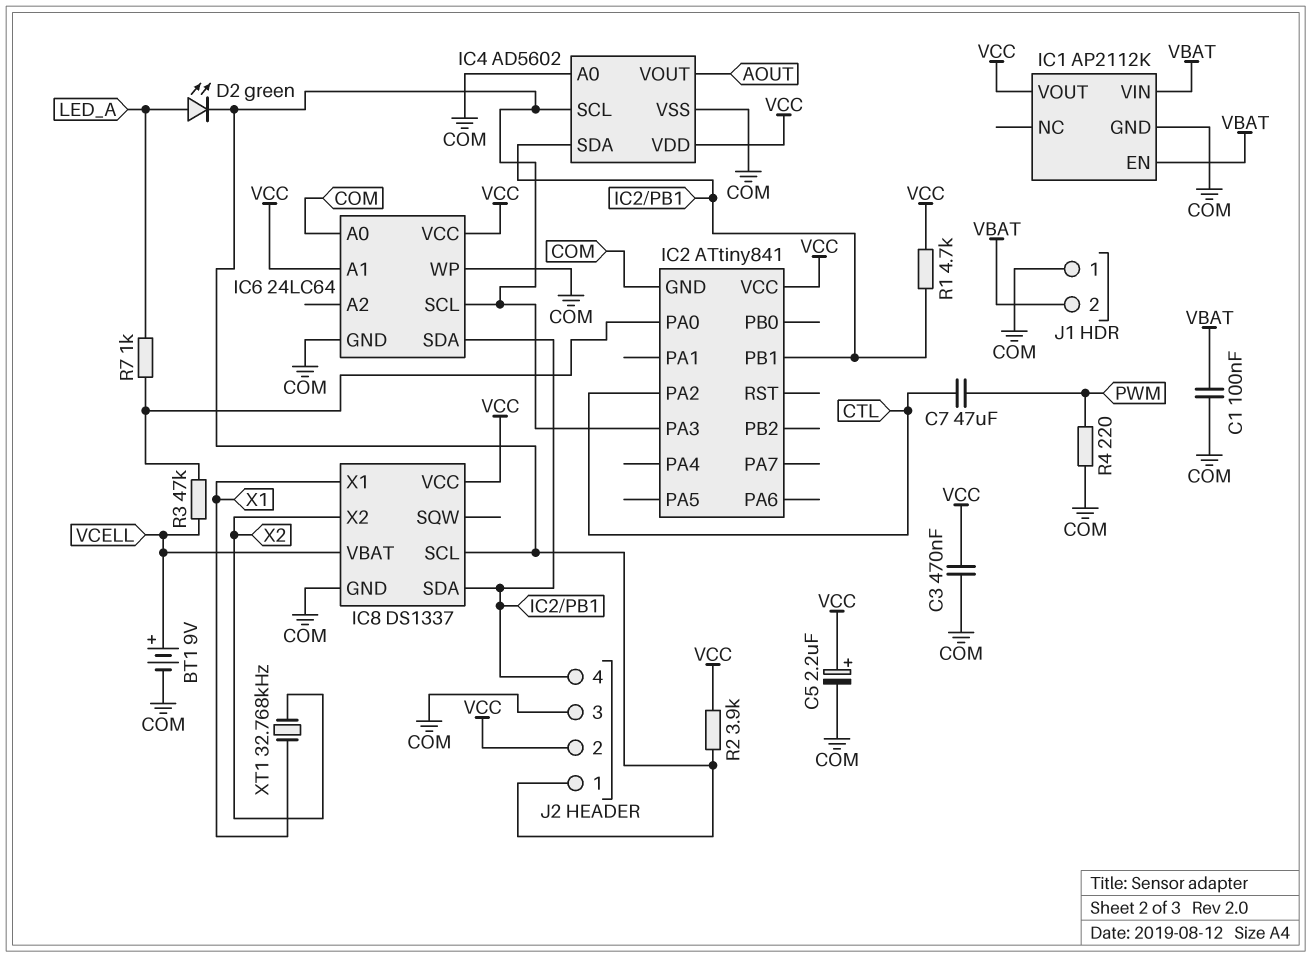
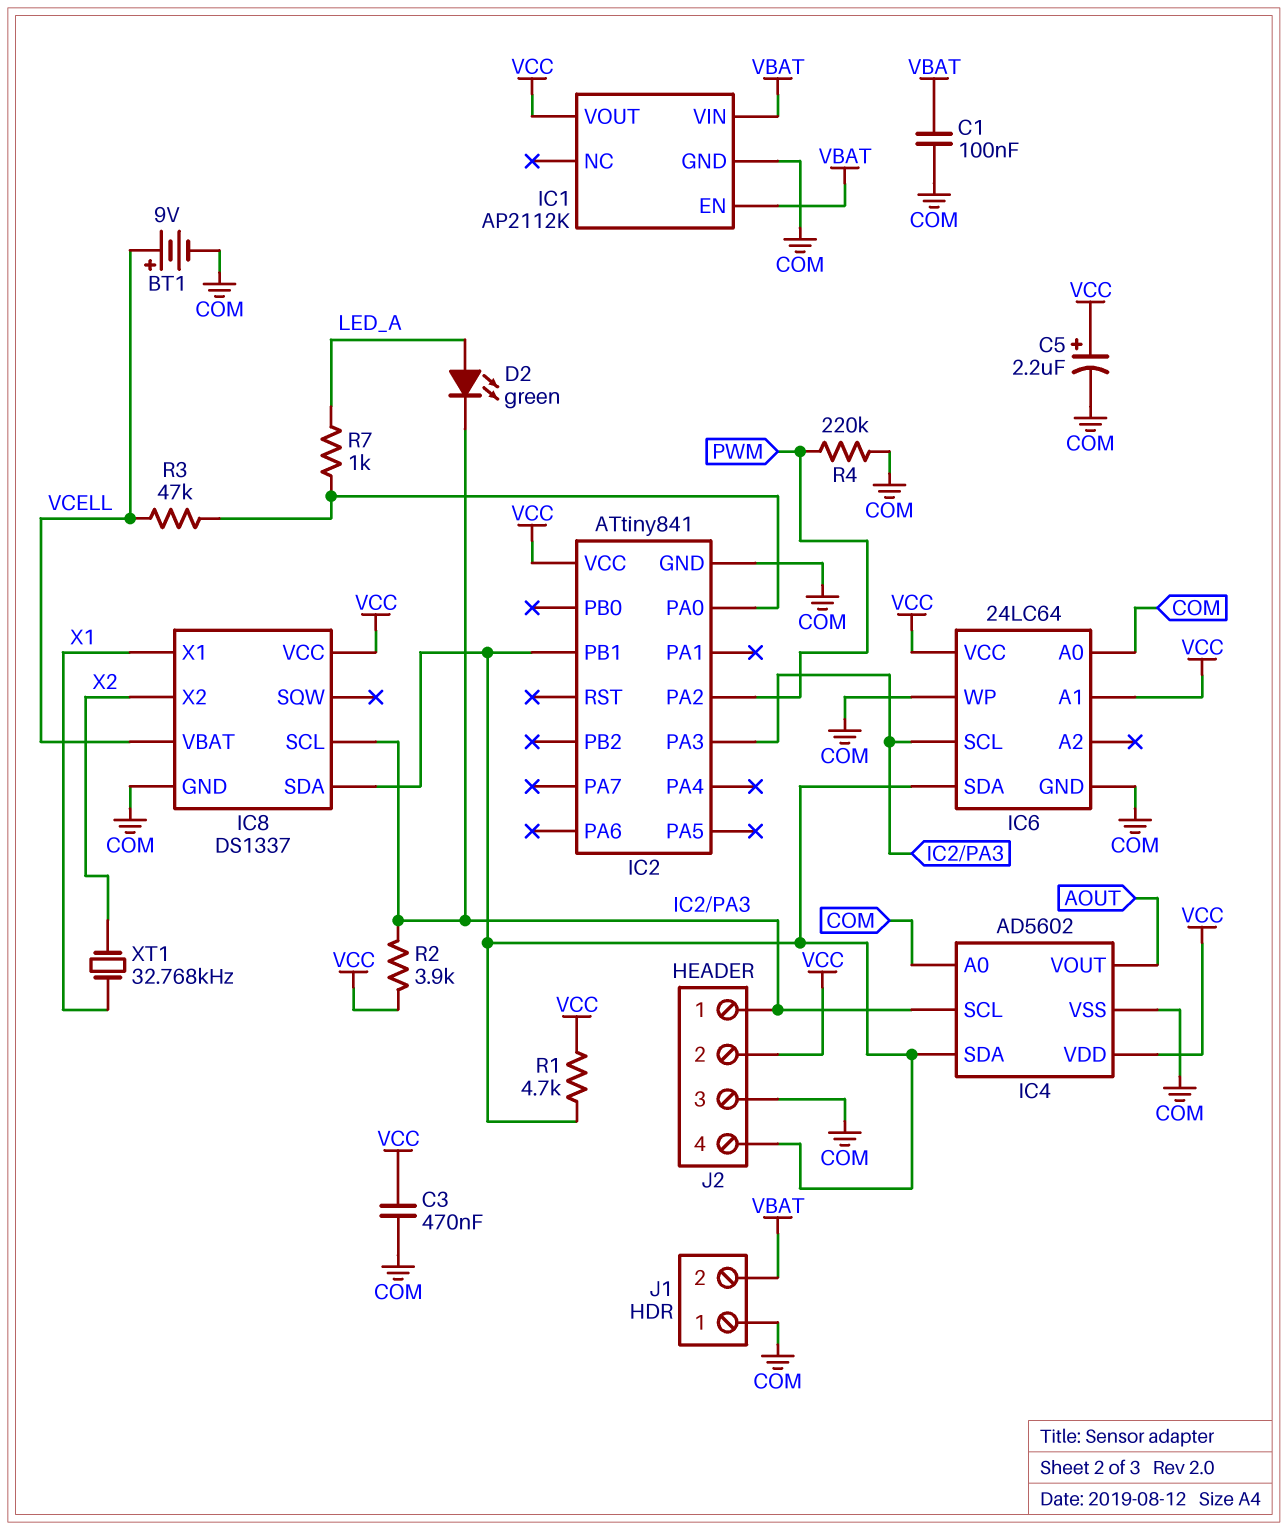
C7: 47uF (CTL, PWM) -> none
IC2 pin PA2: CTL -> PWM
R4: 220 (COM, PWM) -> 220k (COM, PWM)

